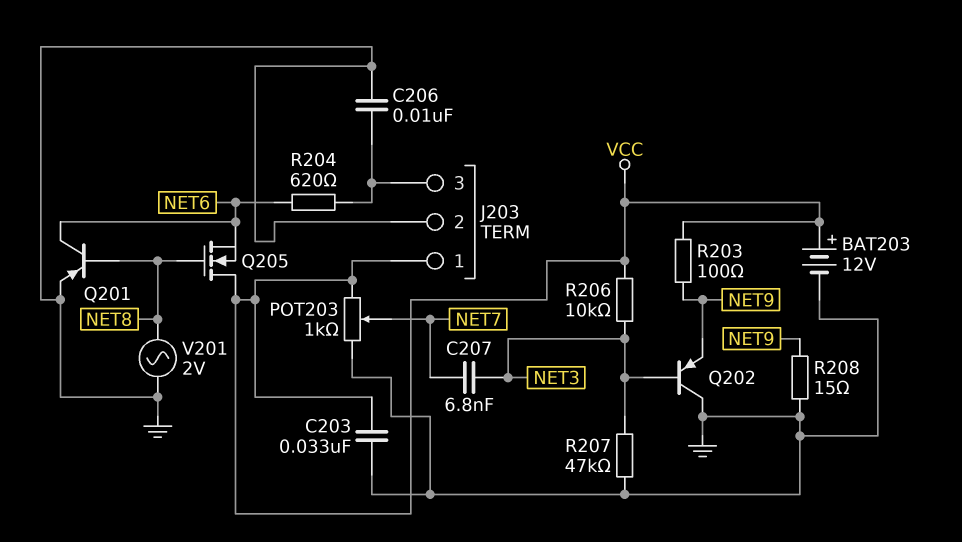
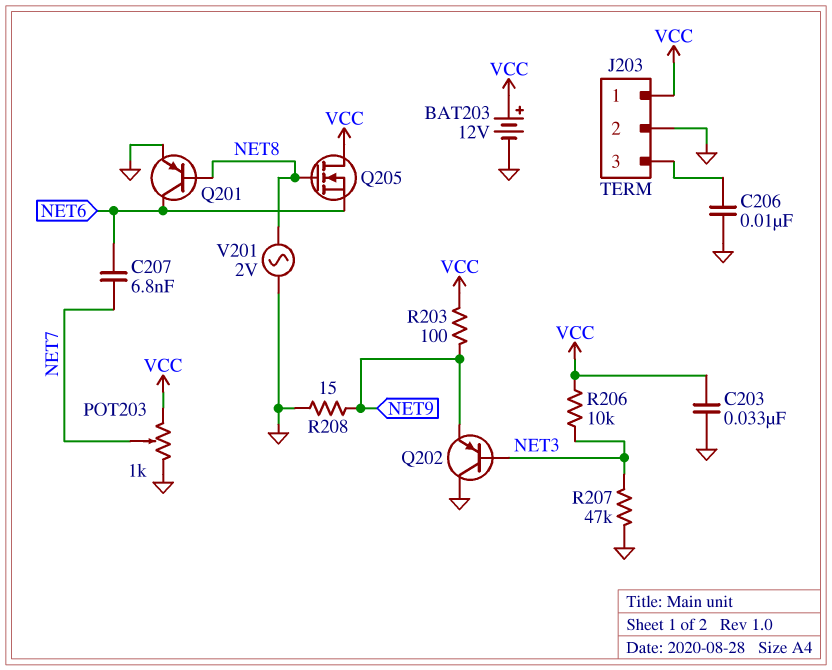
C207: 6.8nF (NET3, NET7) -> 6.8nF (NET6, NET7)
R204: 620 (J203/3, NET6) -> none

